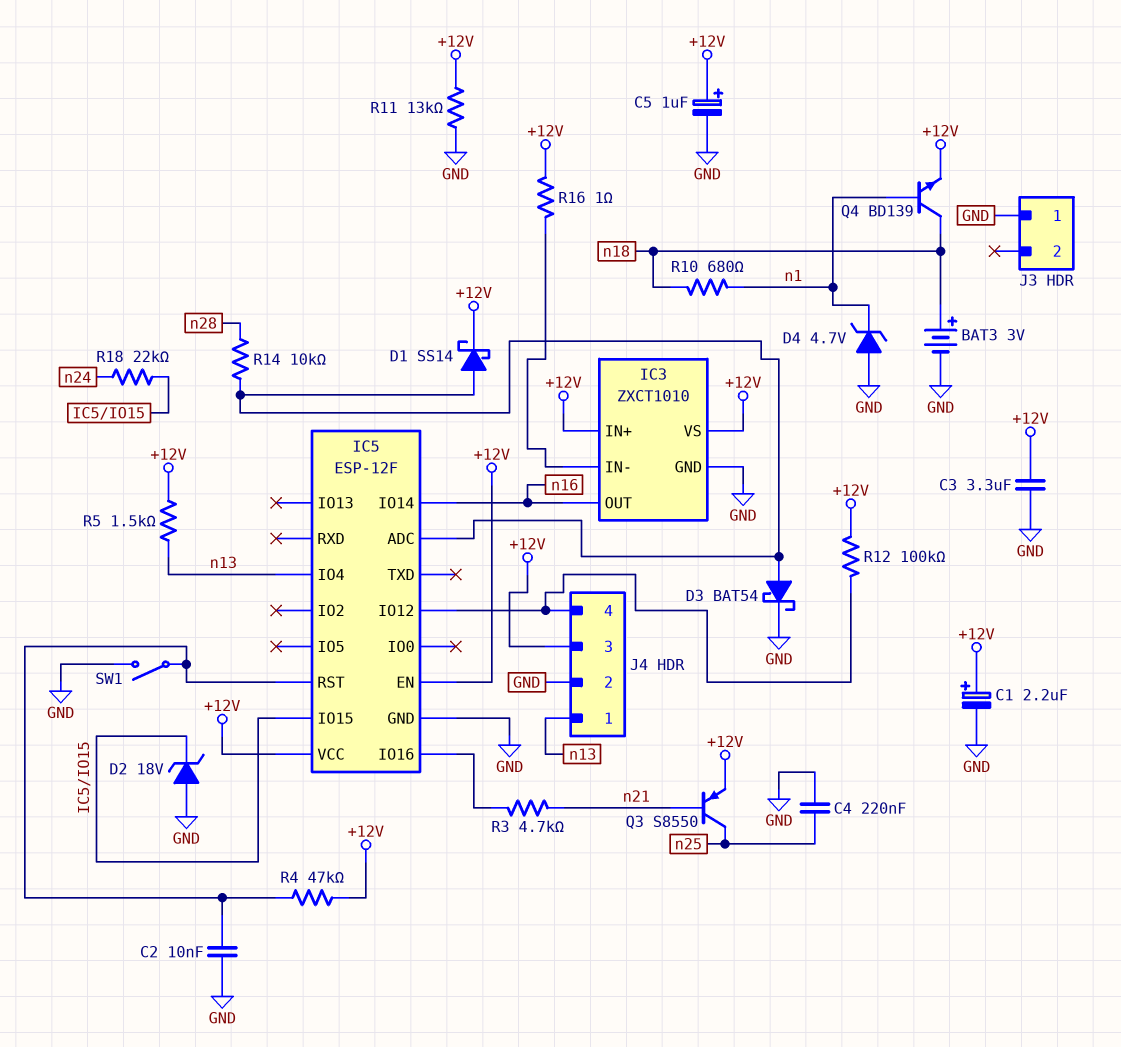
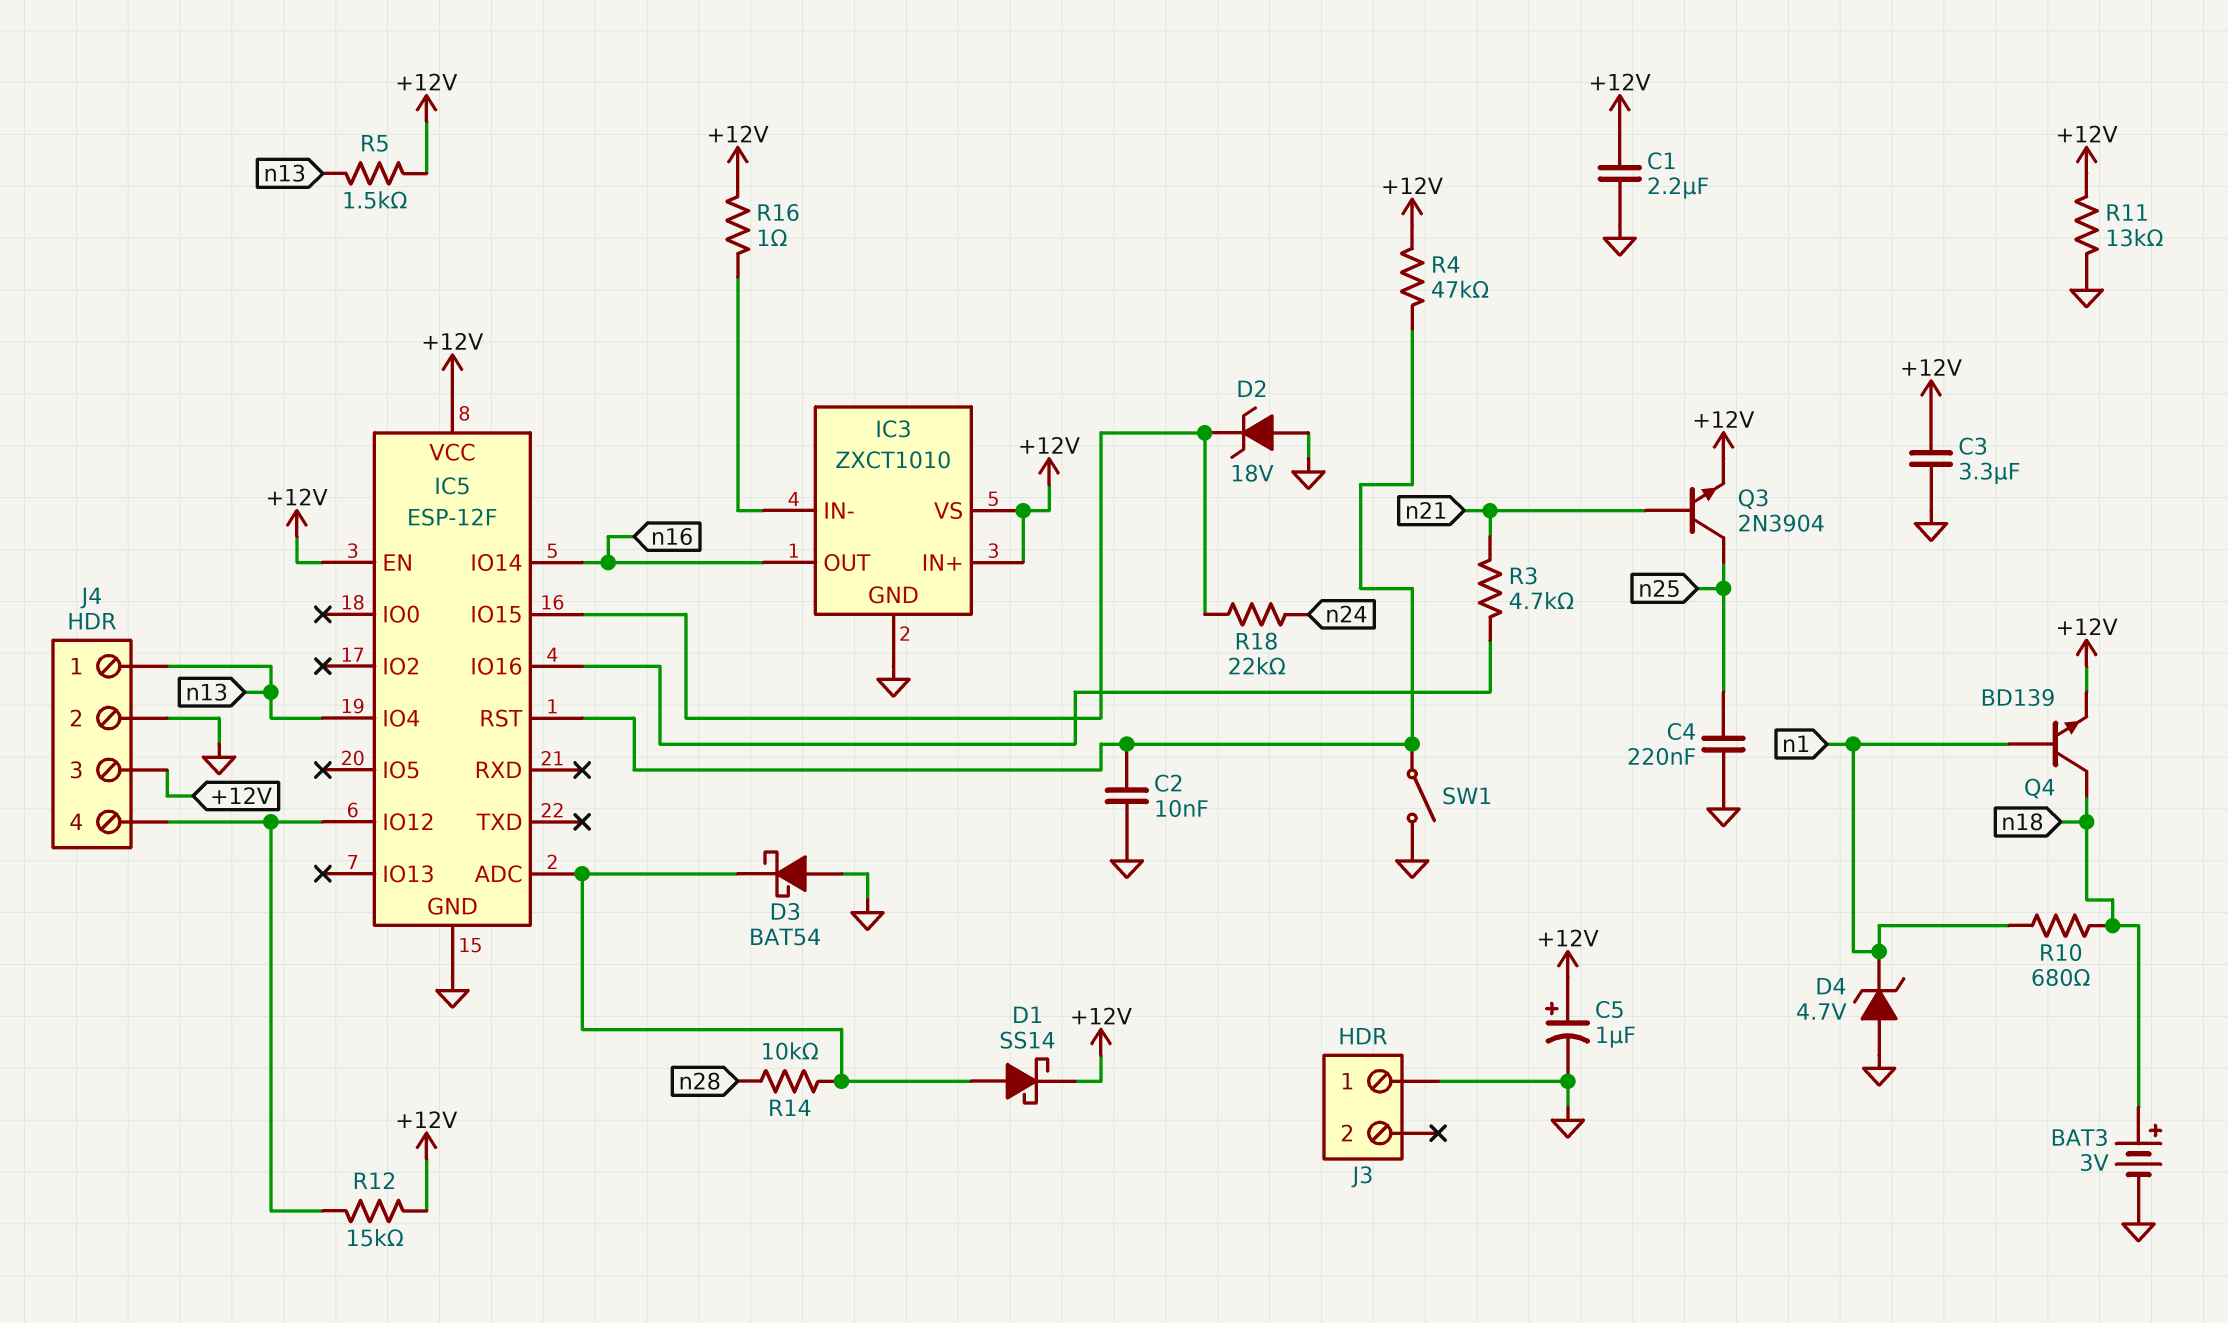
C1: 2.2uF (plus +12V, minus GND) -> 2.2uF (+12V, GND)
D3: schottky BAT54 (A IC5/ADC, K GND) -> schottky BAT54 (A GND, K IC5/ADC)
Q3: PNP S8550 (B n21, C n25, E +12V) -> NPN 2N3904 (B n21, C n25, E +12V)
R12: 100k (+12V, IC5/IO12) -> 15k (+12V, IC5/IO12)

